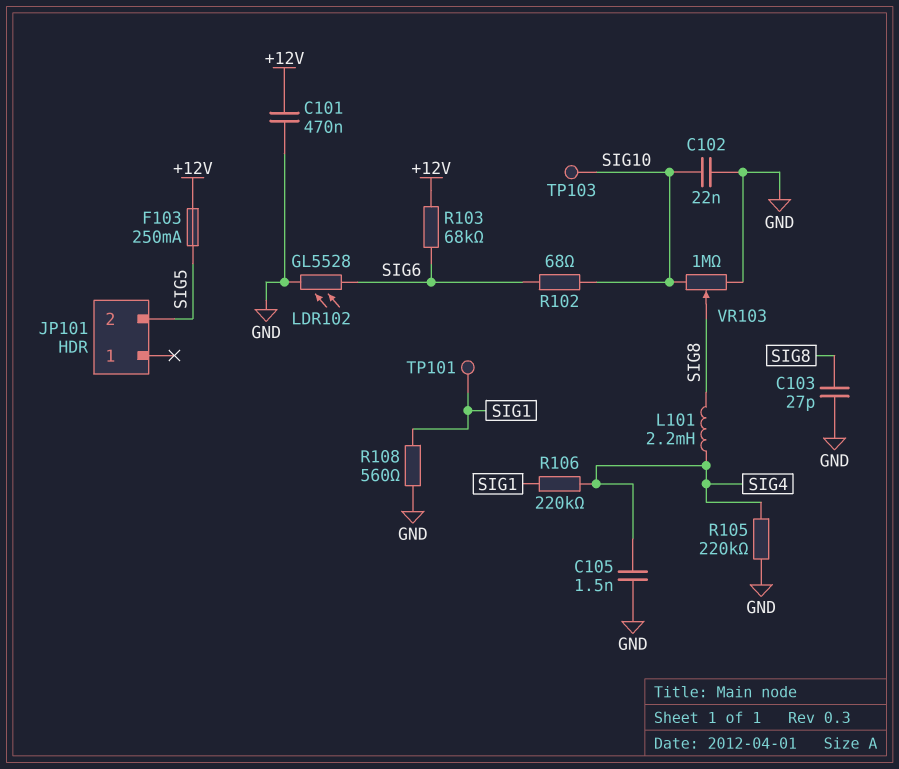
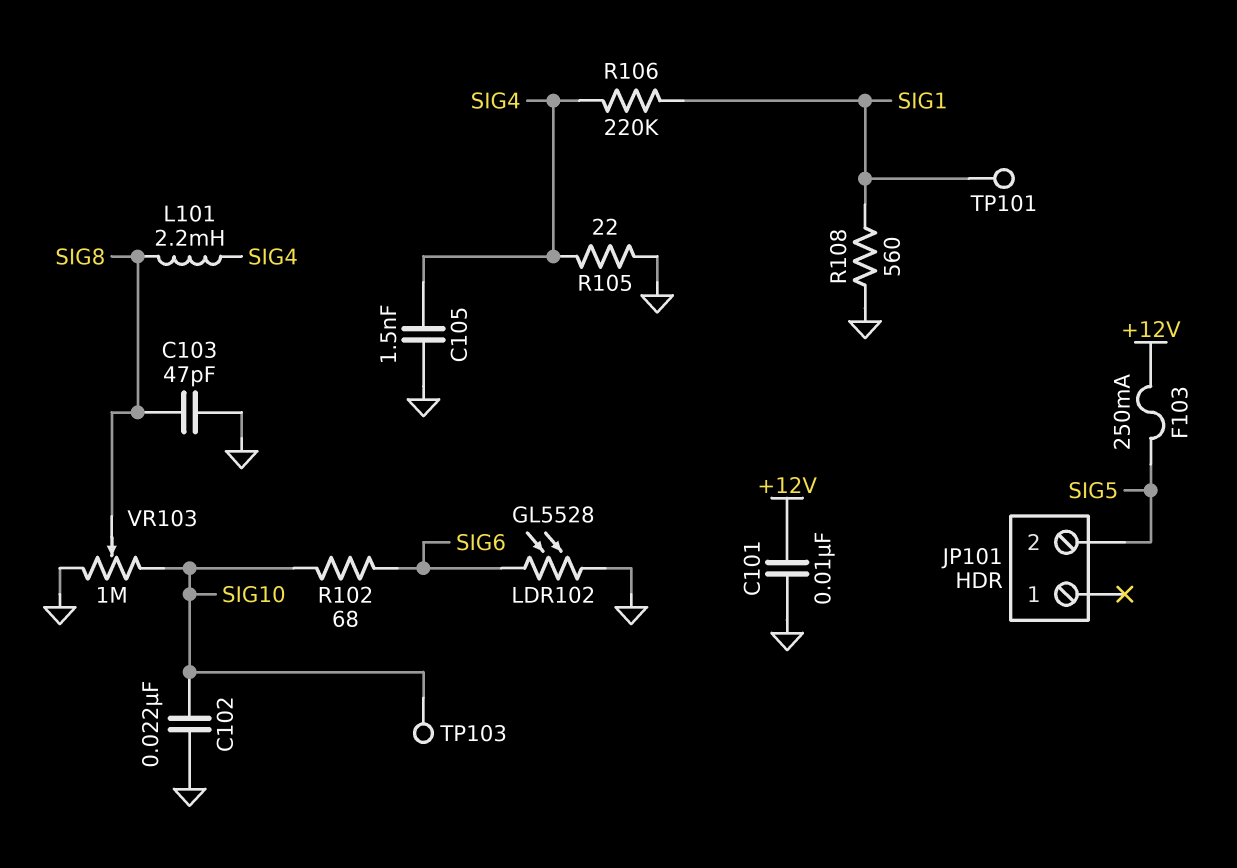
C101: 470nF (+12V, GND) -> 10nF (+12V, GND)
C103: 27pF (GND, SIG8) -> 47pF (GND, SIG8)
R103: 68k (+12V, SIG6) -> none
R105: 220k (GND, SIG4) -> 22 (GND, SIG4)

